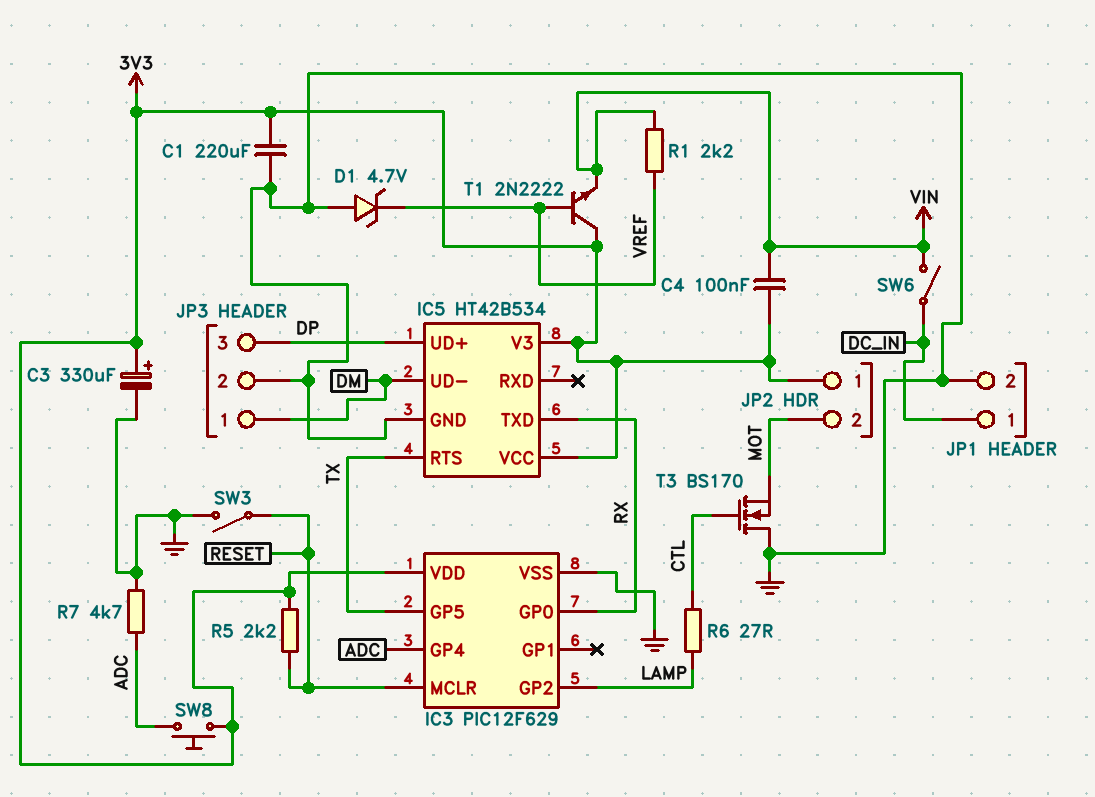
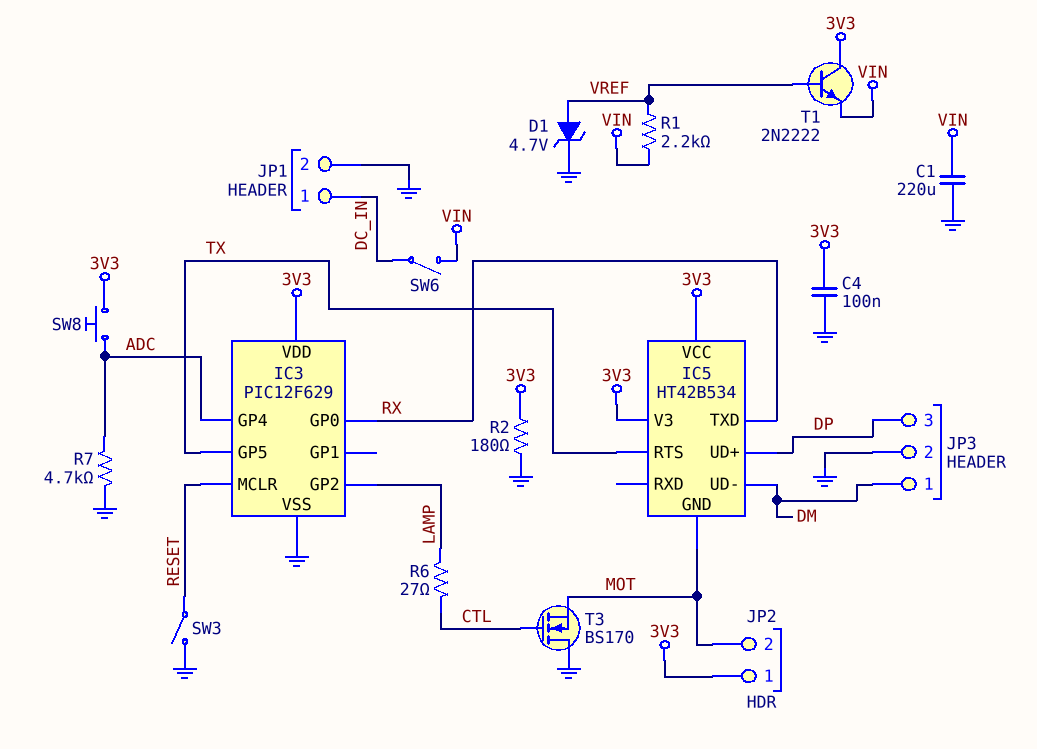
C1: 220uF (3V3, GND) -> 220uF (GND, VIN)
C3: 330uF (plus 3V3, minus GND) -> none
C4: 100nF (3V3, VIN) -> 100nF (3V3, GND)
D1: zener 4.7V (A GND, K VREF) -> zener 4.7V (A VREF, K GND)
IC5 pin GND: GND -> MOT
R2: none -> 180 (3V3, GND)
R5: 2.2k (3V3, RESET) -> none

